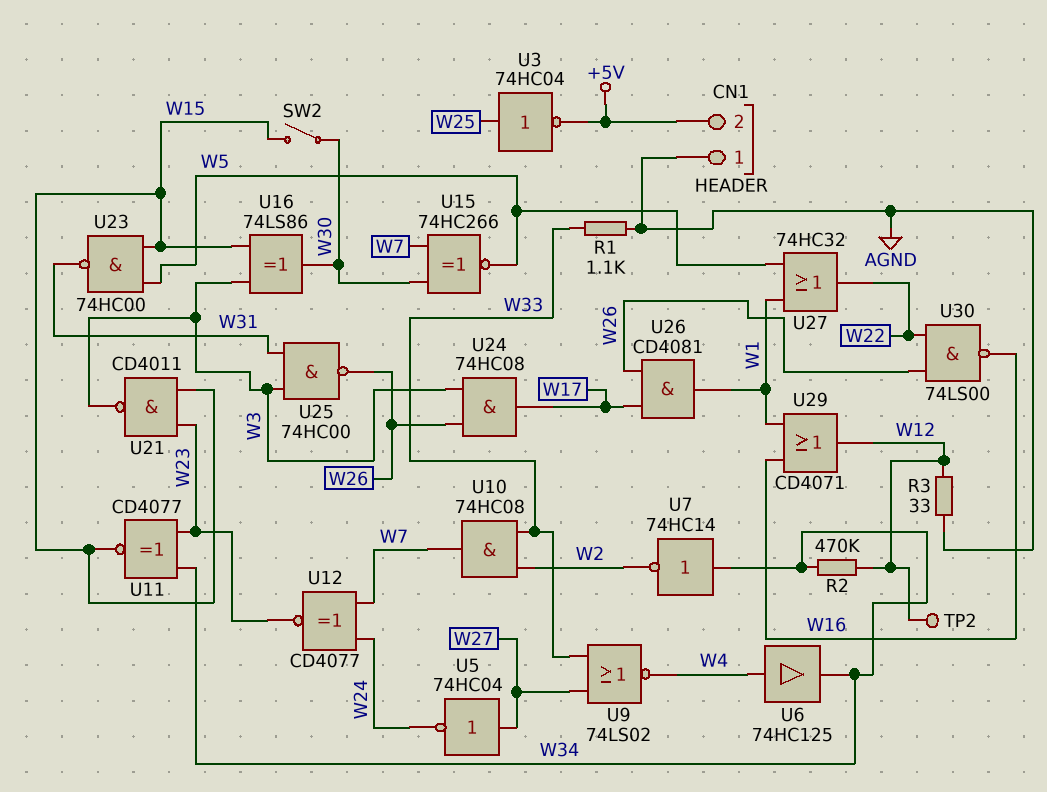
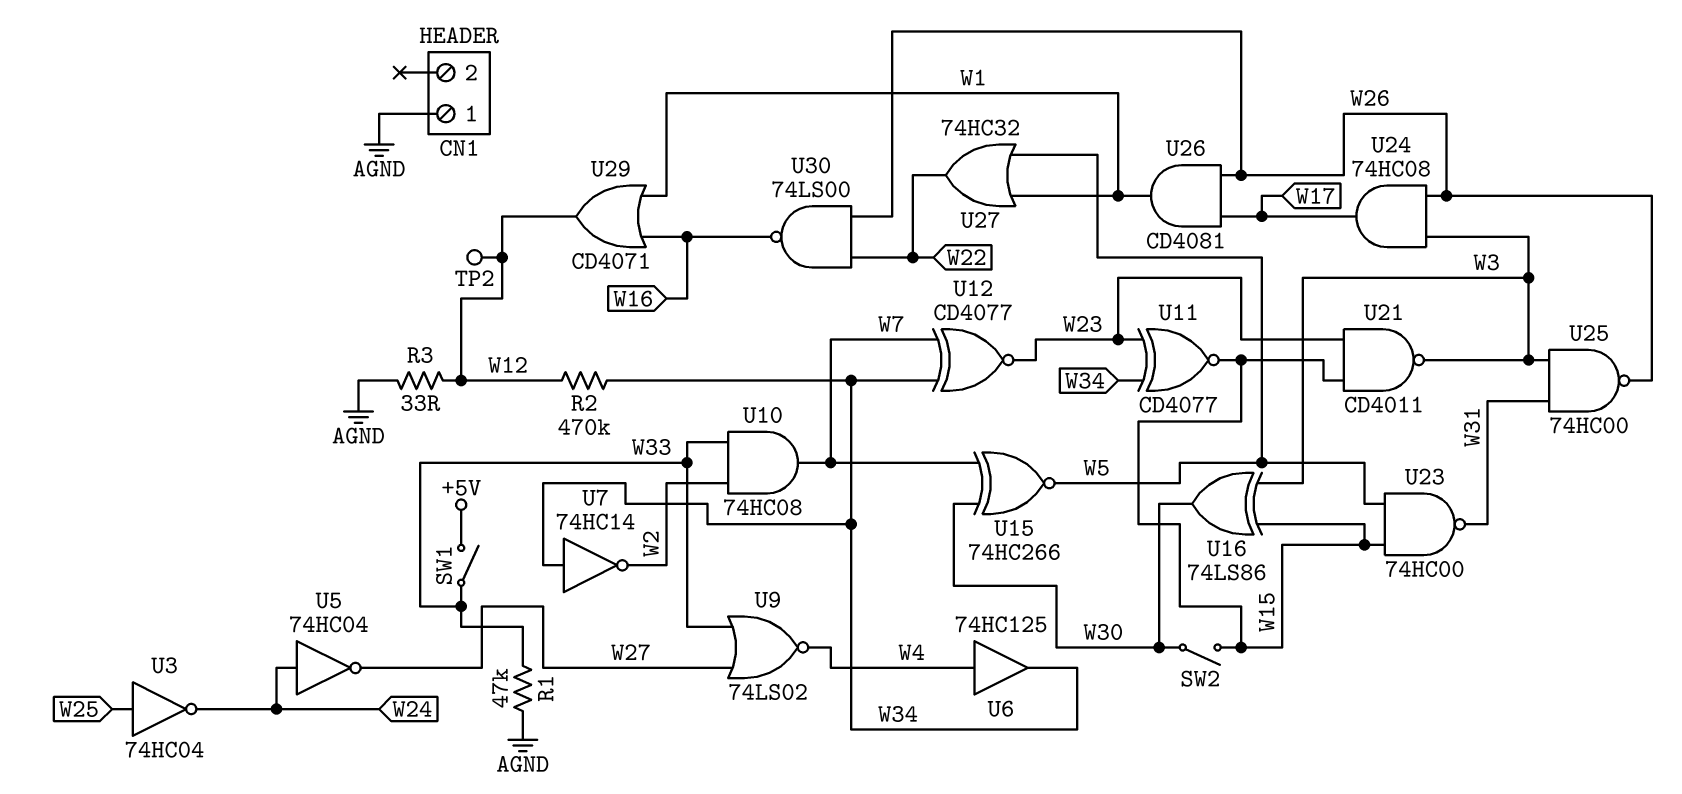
CN1 pin 2: +5V -> none
R1: 1.1k (AGND, W33) -> 47k (AGND, W33)
SW1: none -> switch (+5V, W33)
U3: NOT 74HC04 (in W25, out +5V) -> NOT 74HC04 (in W25, out W24)
U5: NOT 74HC04 (in W27, out W24) -> NOT 74HC04 (in W24, out W27)
U12: XNOR CD4077 (in W7, in W24, out W23) -> XNOR CD4077 (in W7, in W34, out W23)

